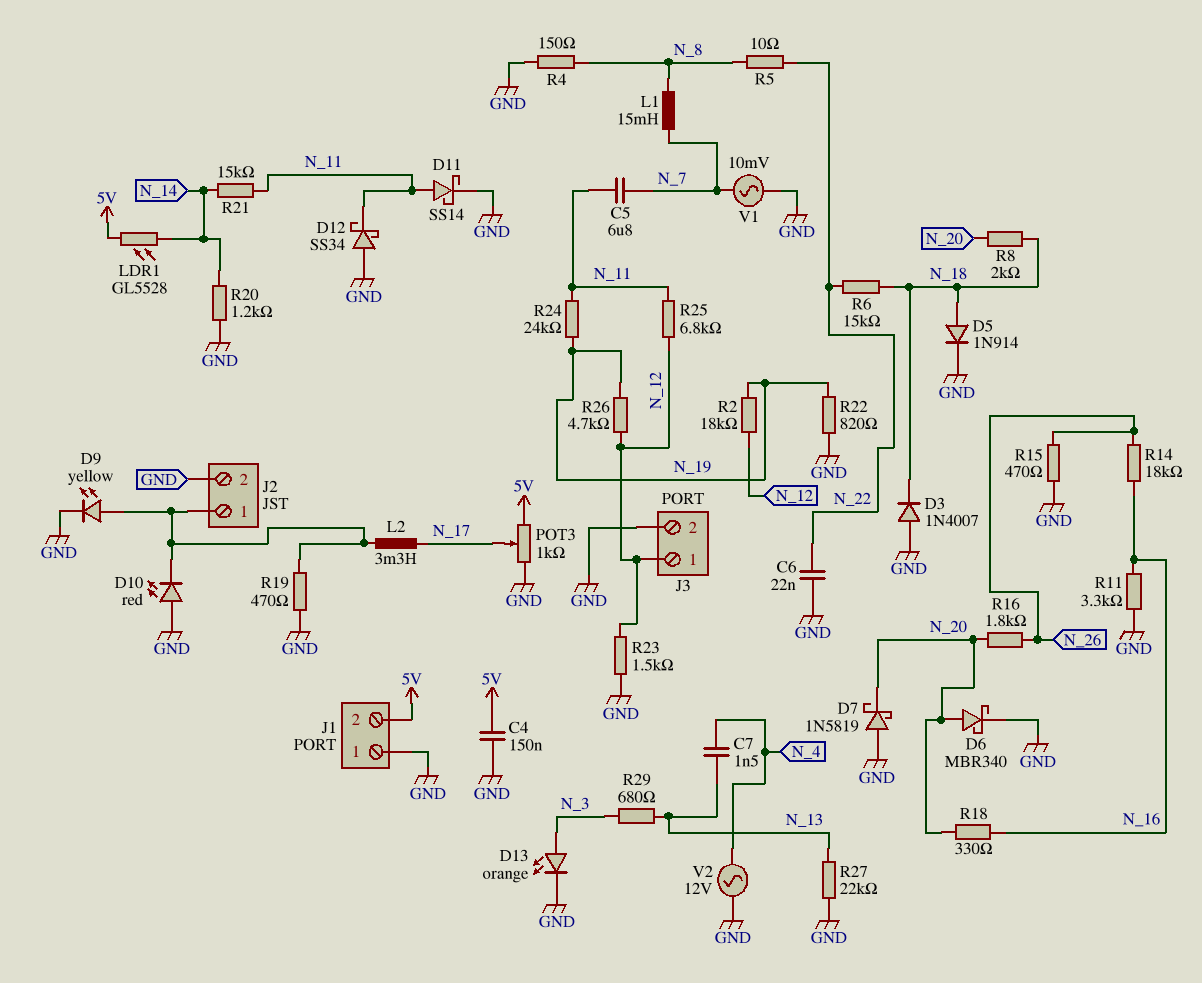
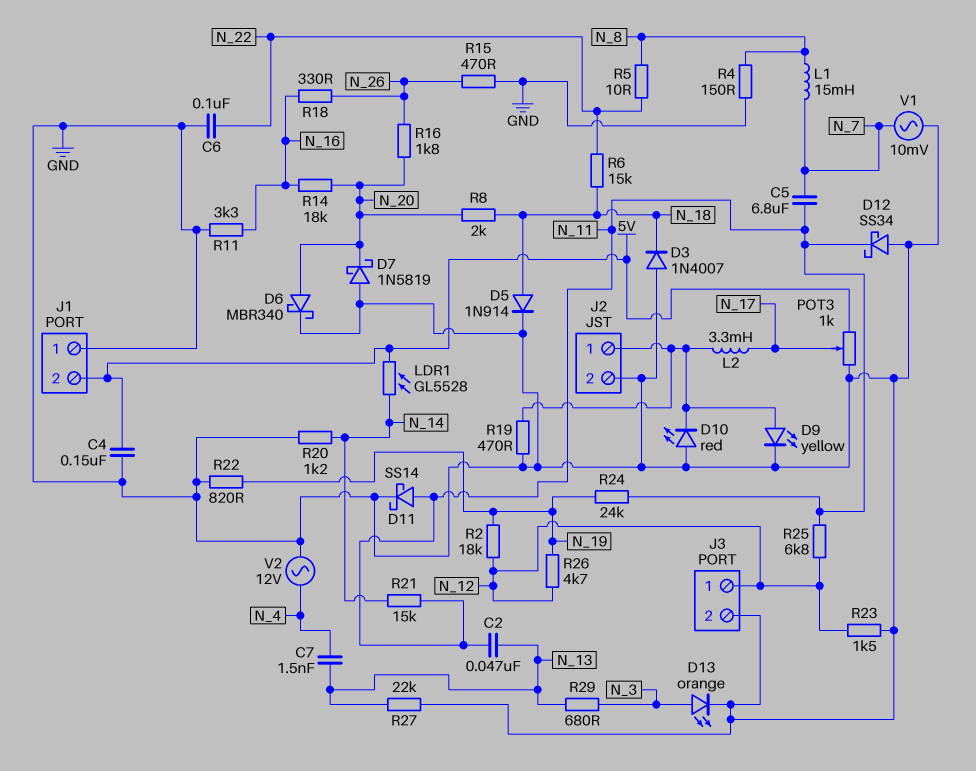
C2: none -> 47nF (N_11, N_13)
C6: 22nF (GND, N_22) -> 100nF (GND, N_22)
R14: 18k (N_16, N_26) -> 18k (N_16, N_20)
R18: 330 (N_16, N_20) -> 330 (N_16, N_26)

